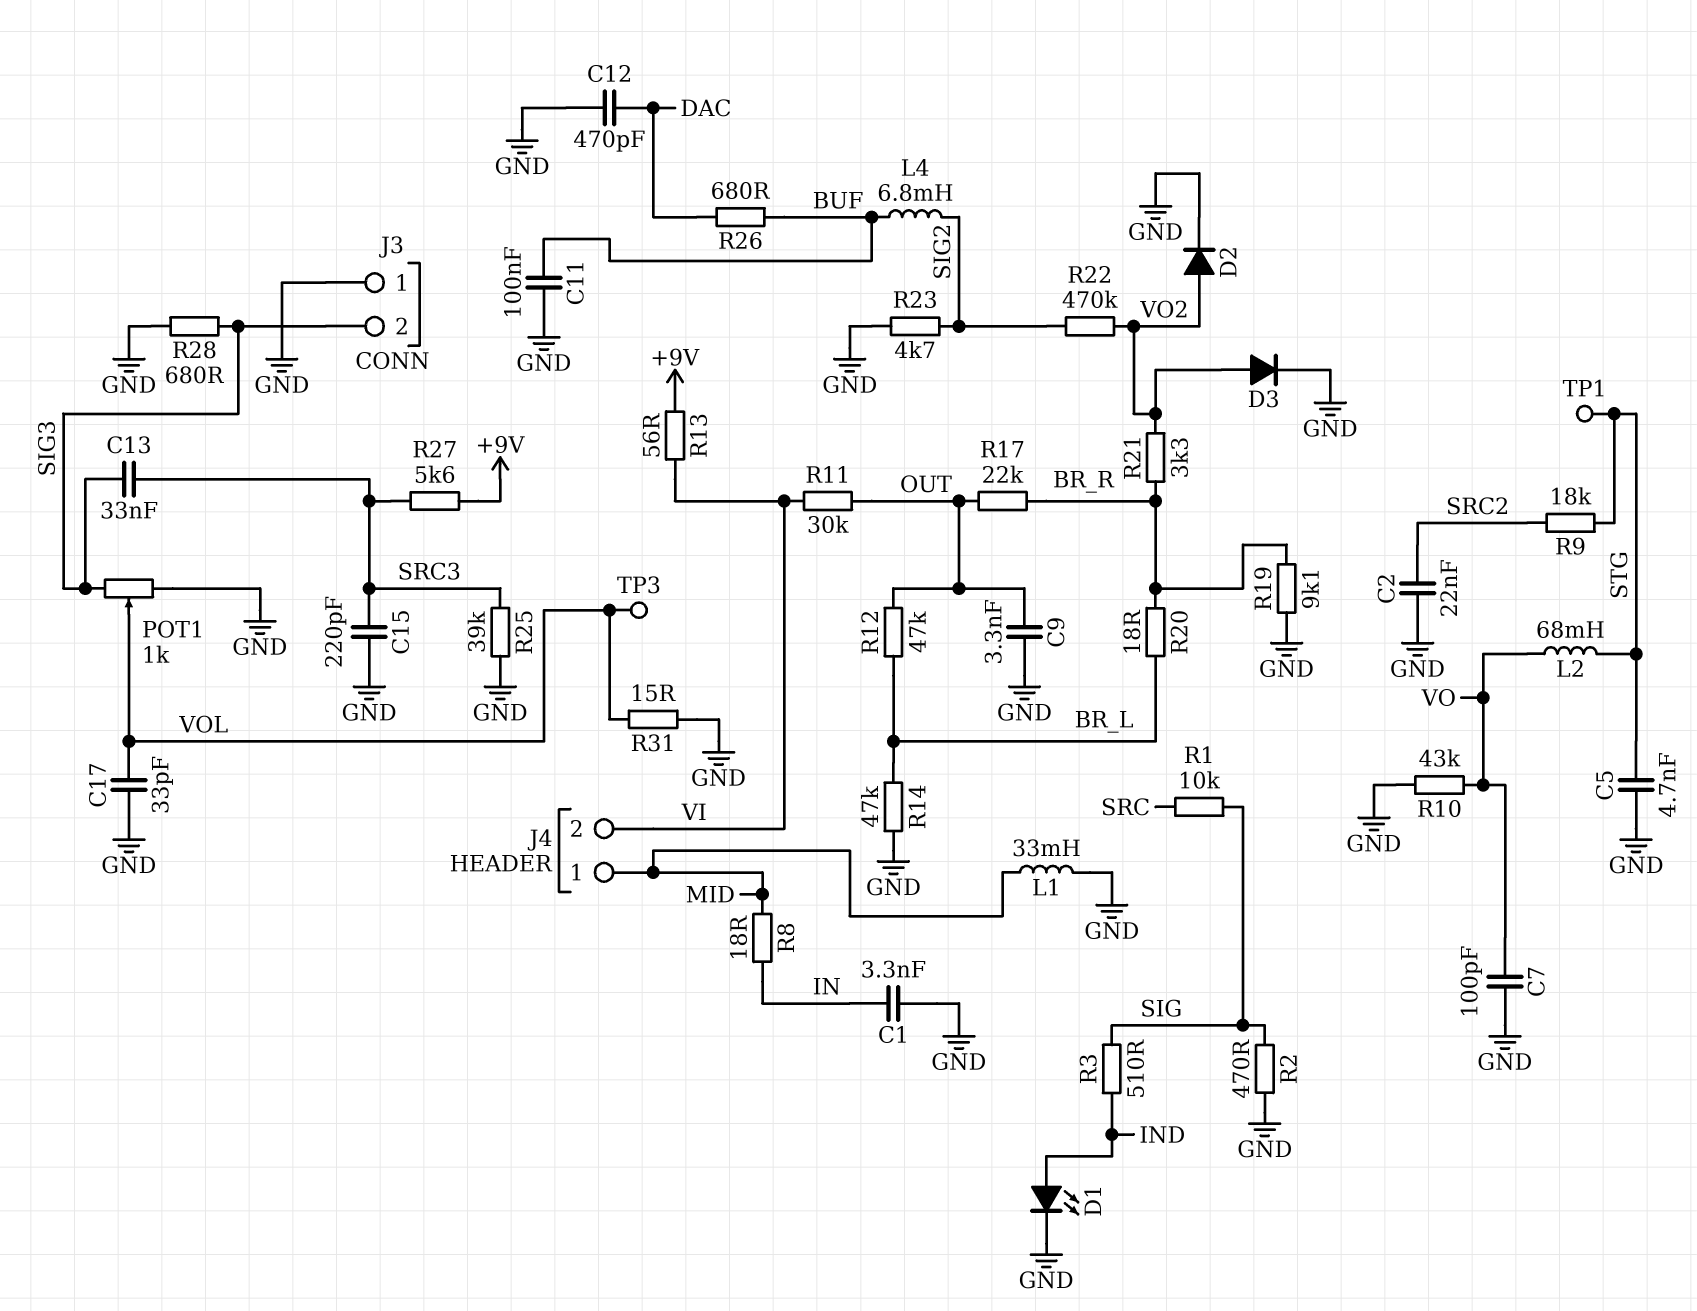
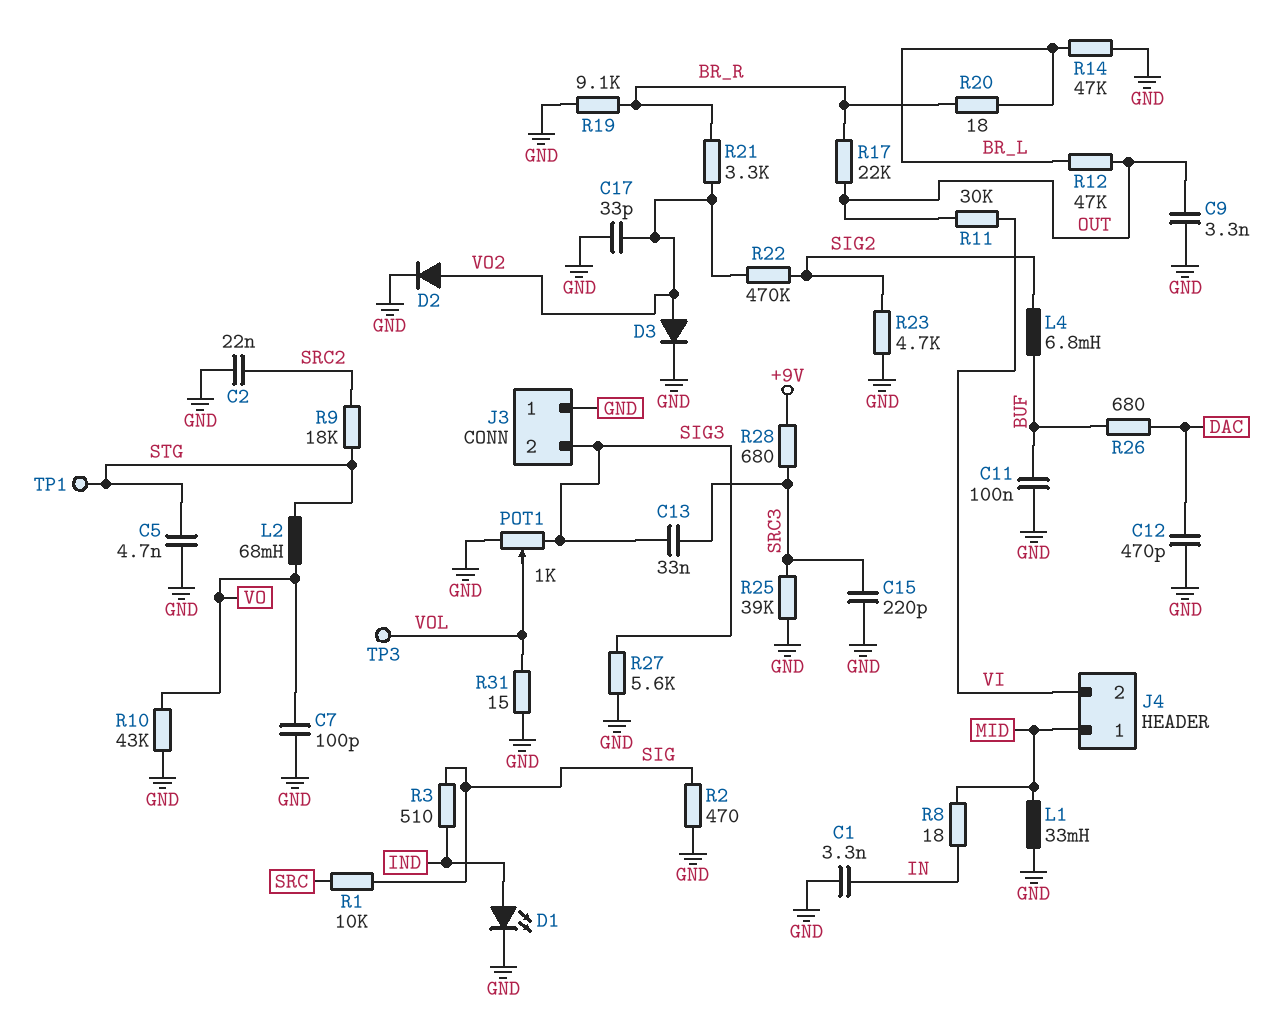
C17: 33pF (GND, VOL) -> 33pF (GND, VO2)
R13: 56 (+9V, VI) -> none
R27: 5.6k (+9V, SRC3) -> 5.6k (GND, SIG3)
R28: 680 (GND, SIG3) -> 680 (+9V, SRC3)

